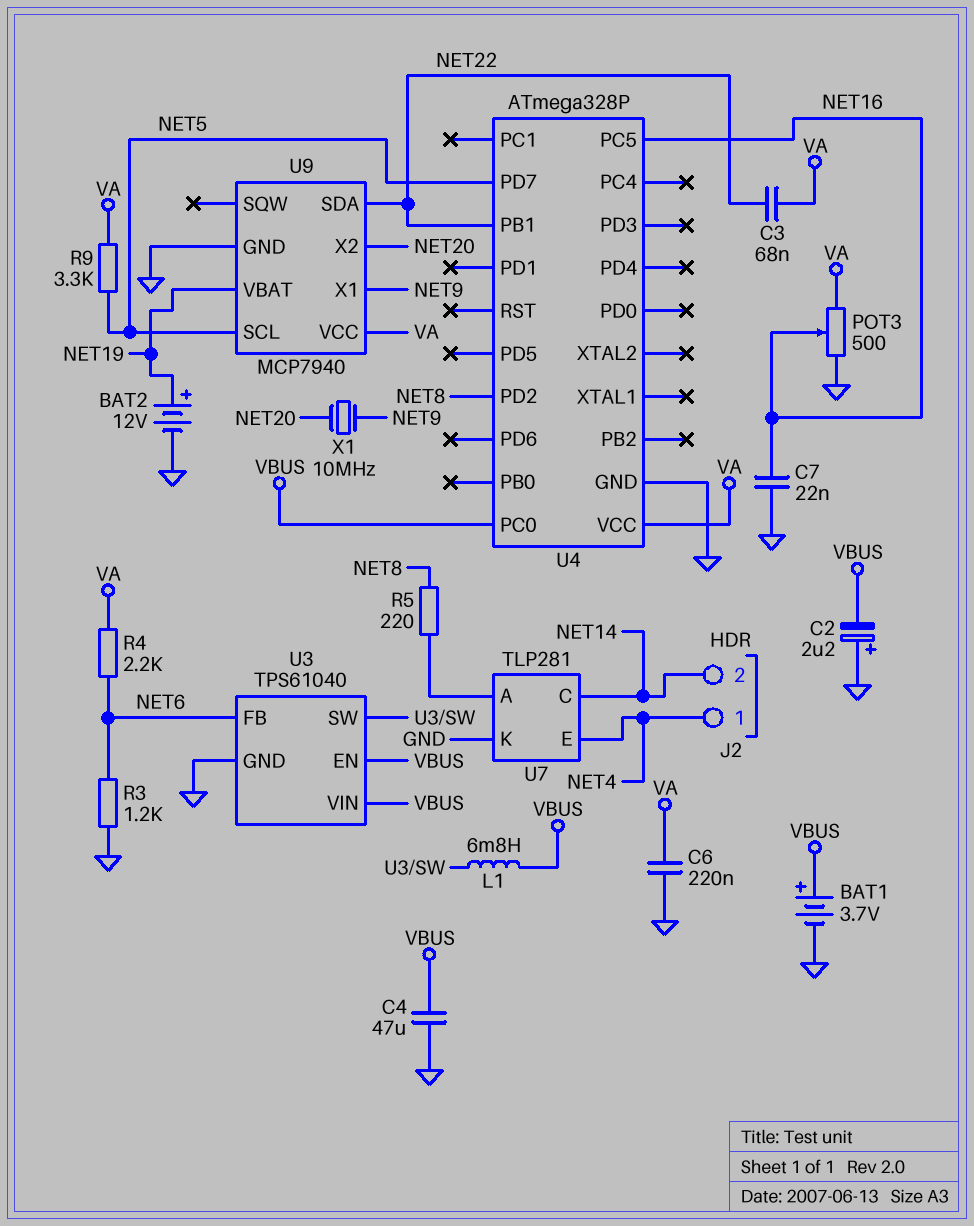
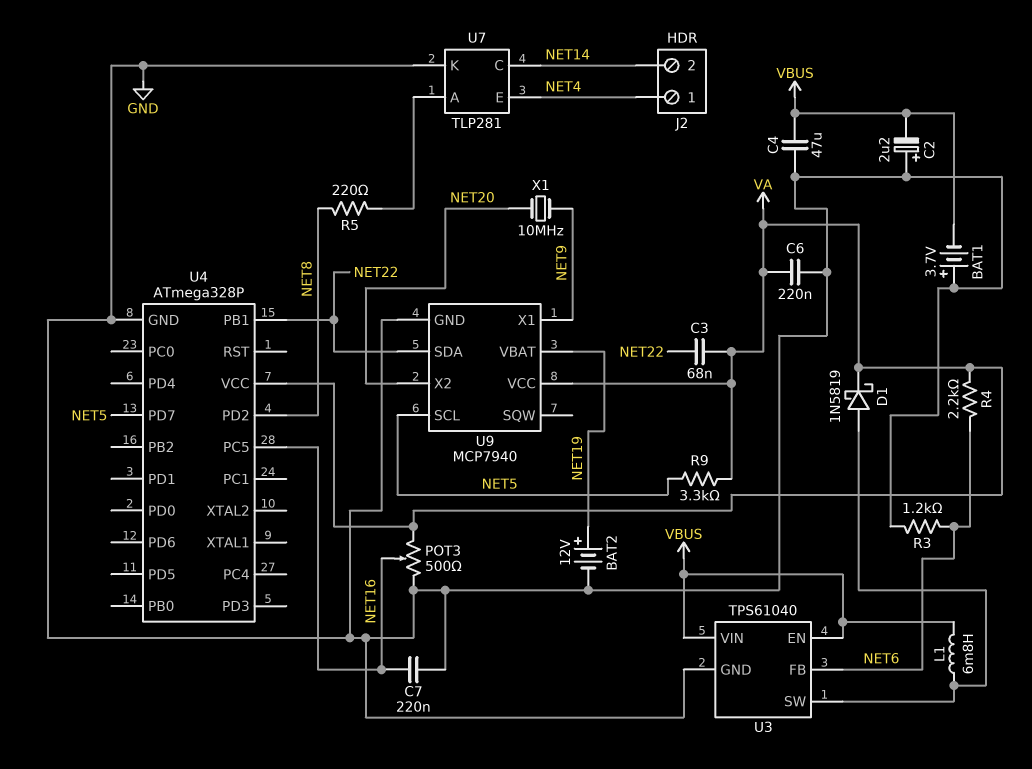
BAT1: 3.7V (plus VBUS, minus GND) -> 3.7V (plus GND, minus VBUS)
C7: 22nF (GND, NET16) -> 220nF (GND, NET16)
D1: none -> schottky 1N5819 (A U3/SW, K VA)
U4 pin PC0: VBUS -> none

